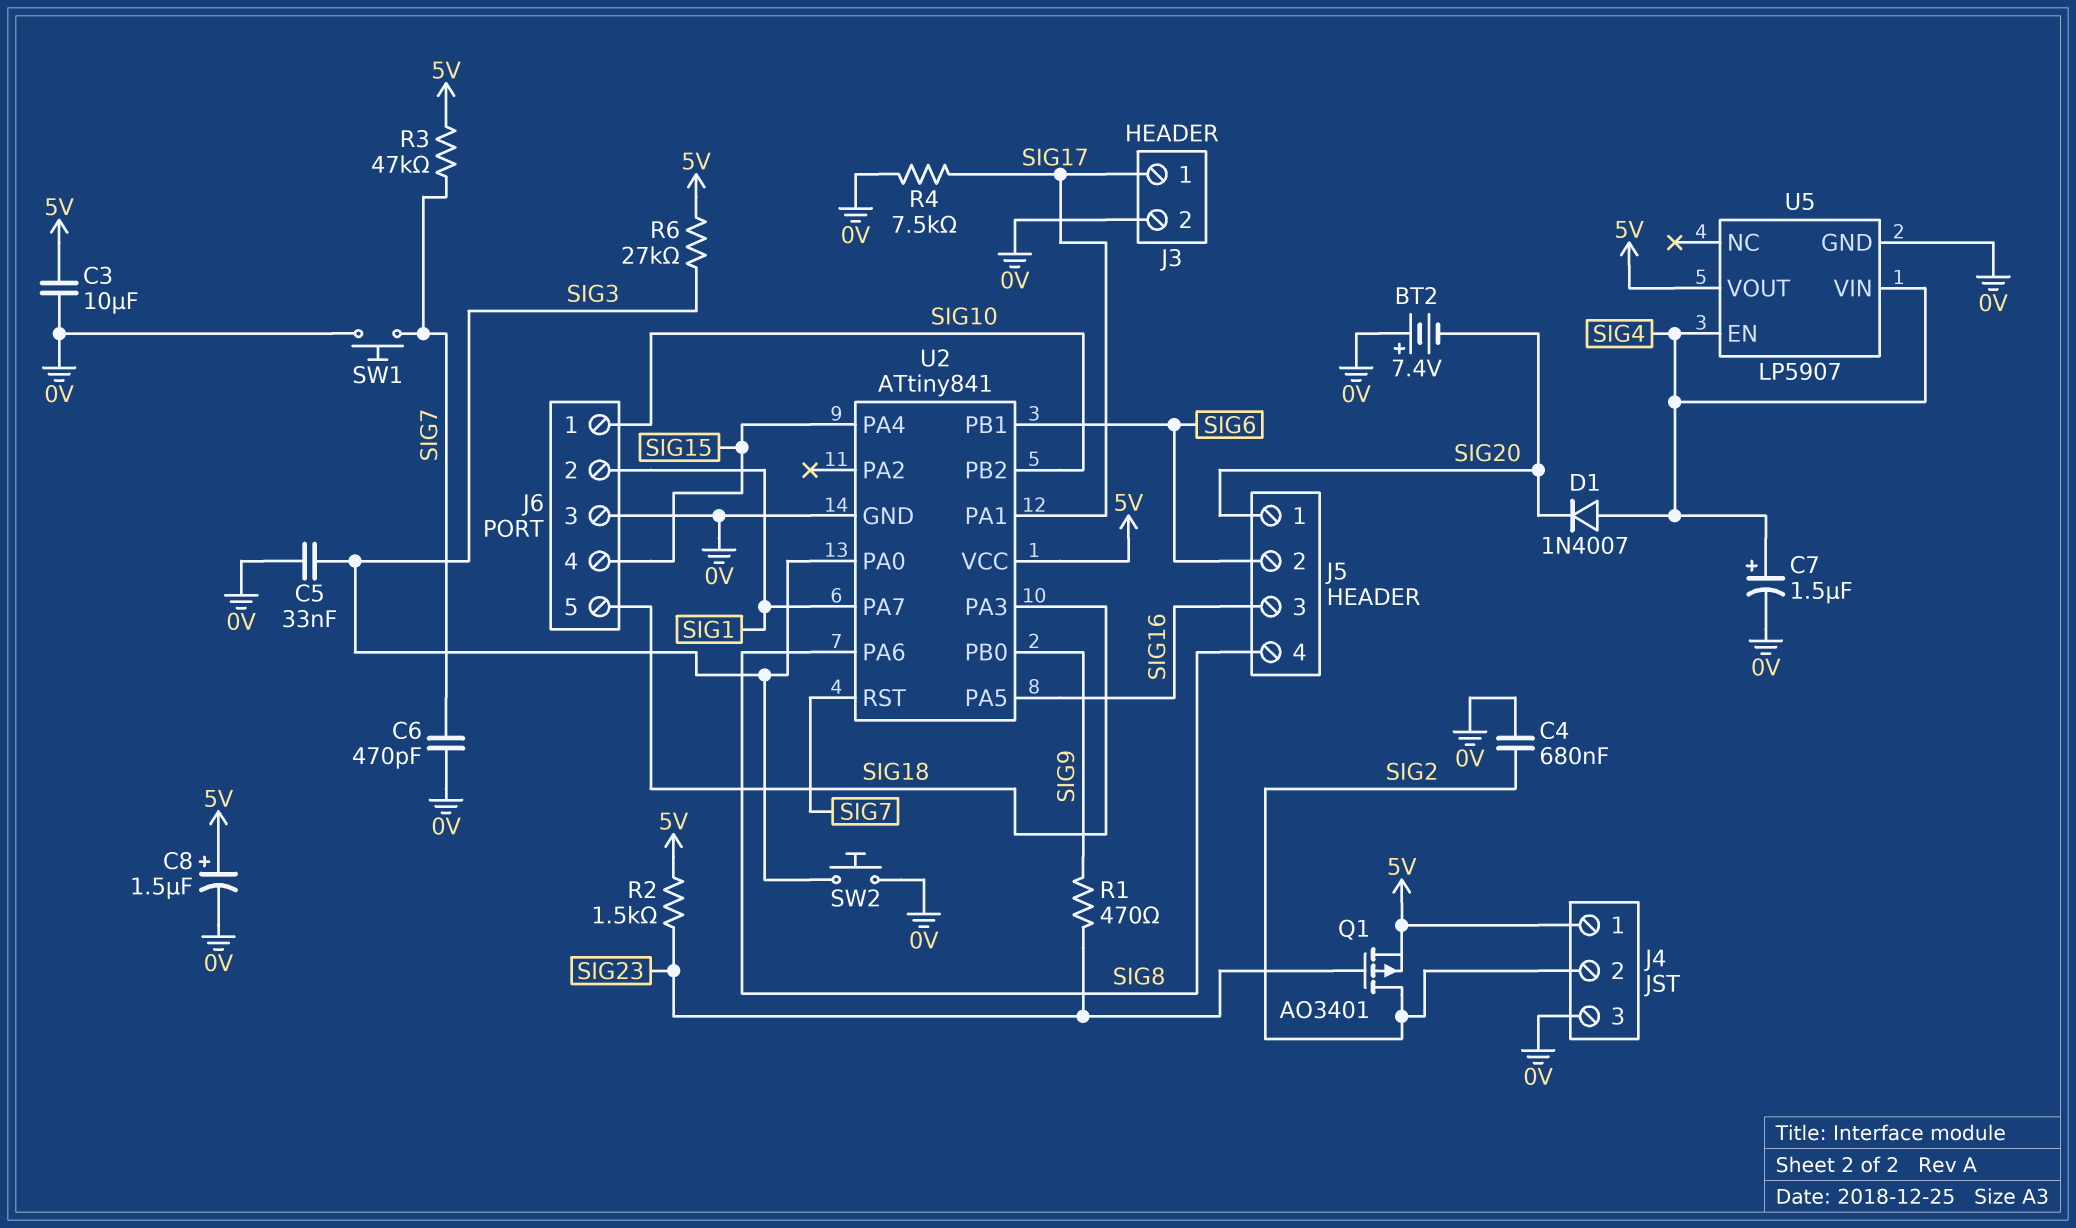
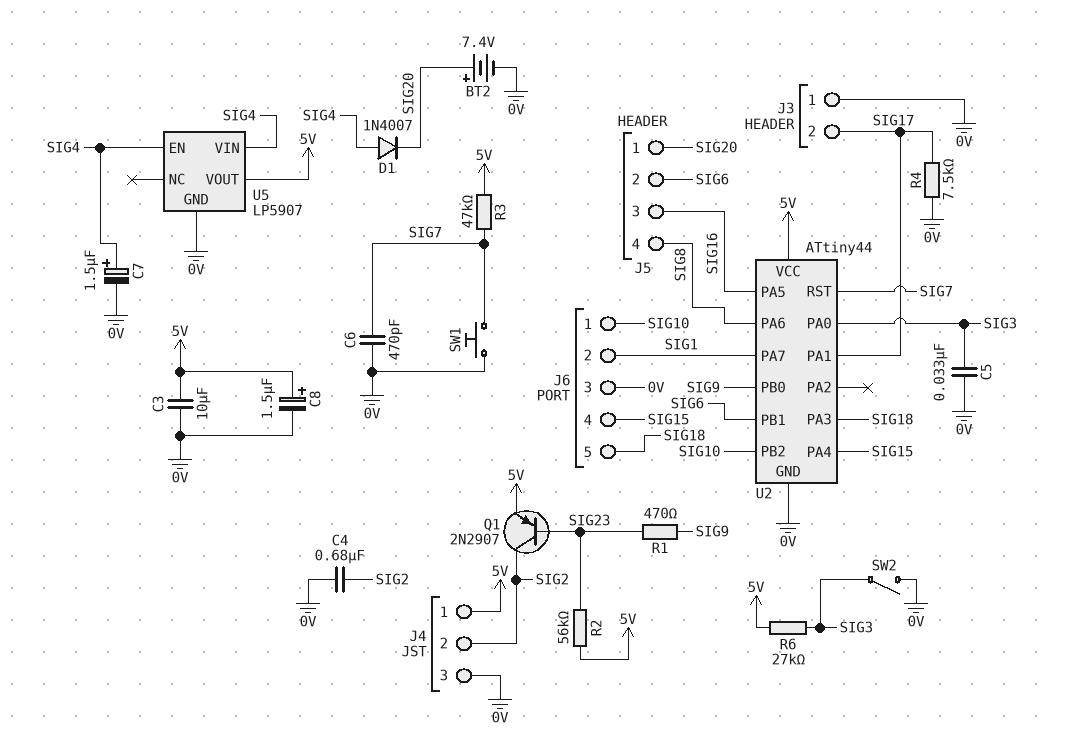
BT2: 7.4V (plus 0V, minus SIG20) -> 7.4V (plus SIG20, minus 0V)
J3 pin 1: SIG17 -> 0V
J3 pin 2: 0V -> SIG17
Q1: PMOS AO3401 (G SIG23, D SIG2, S 5V) -> PNP 2N2907 (B SIG23, C SIG2, E 5V)
R2: 1.5k (5V, SIG23) -> 56k (5V, SIG23)
SW2: button (0V, SIG3) -> switch (0V, SIG3)
U2: ATtiny841 -> ATtiny44

